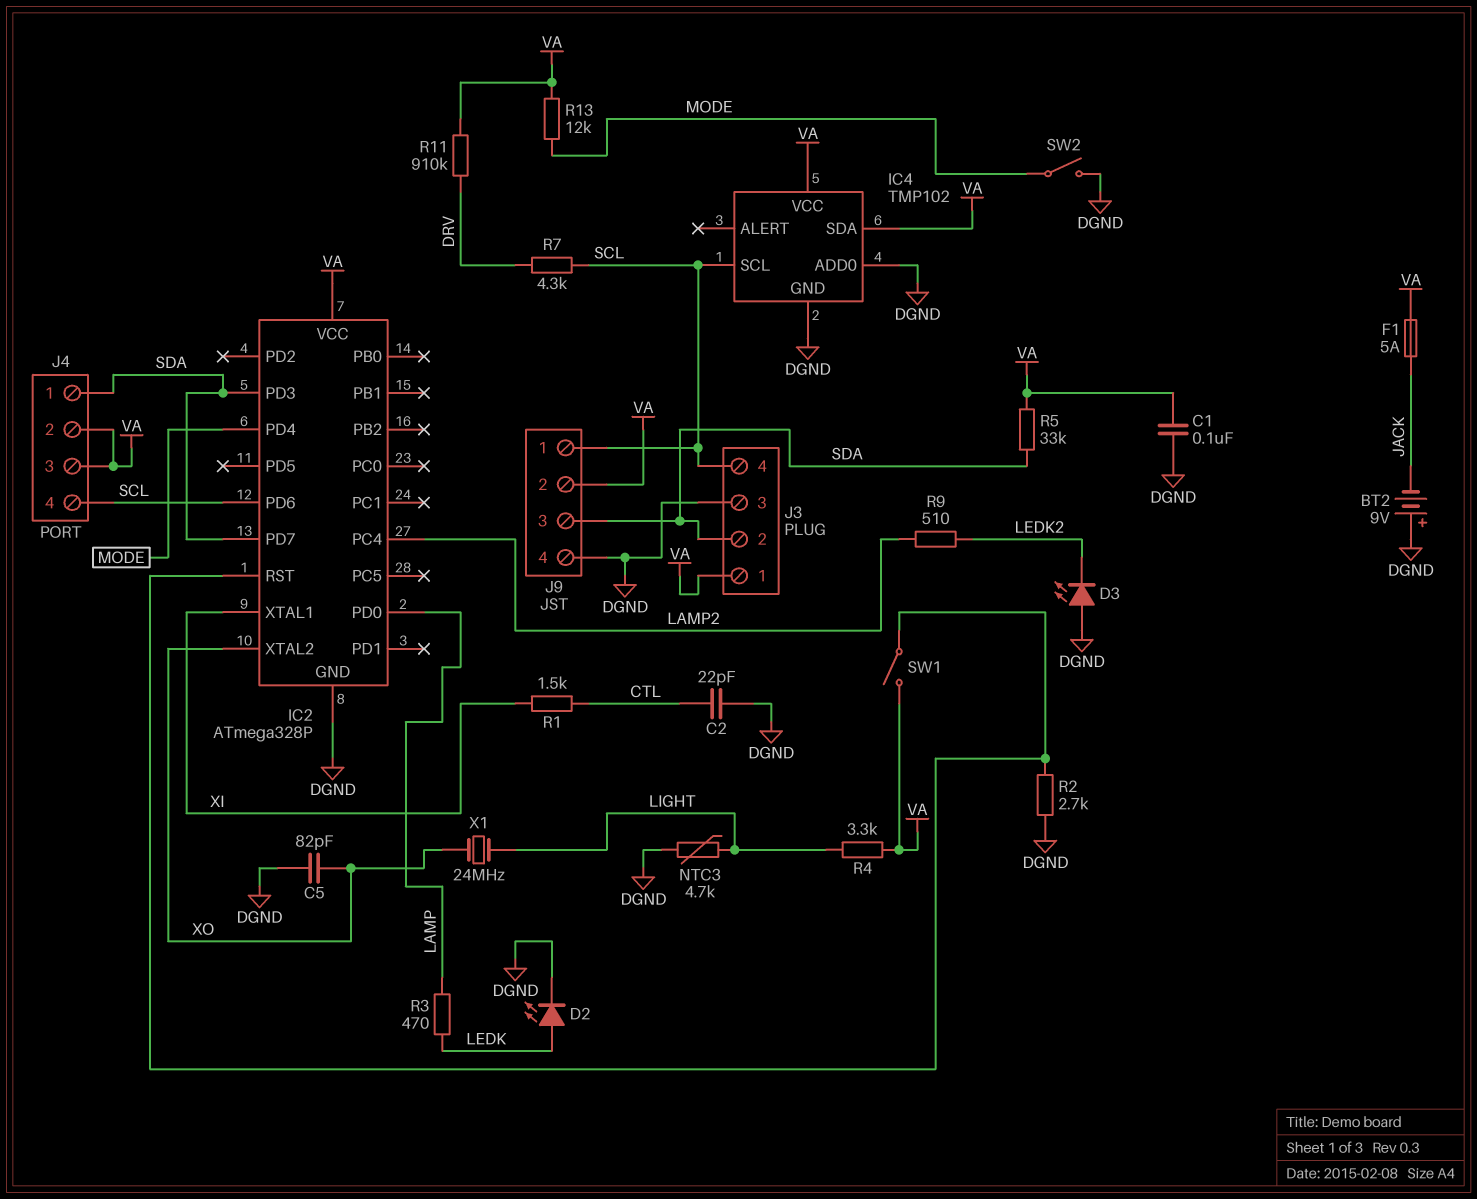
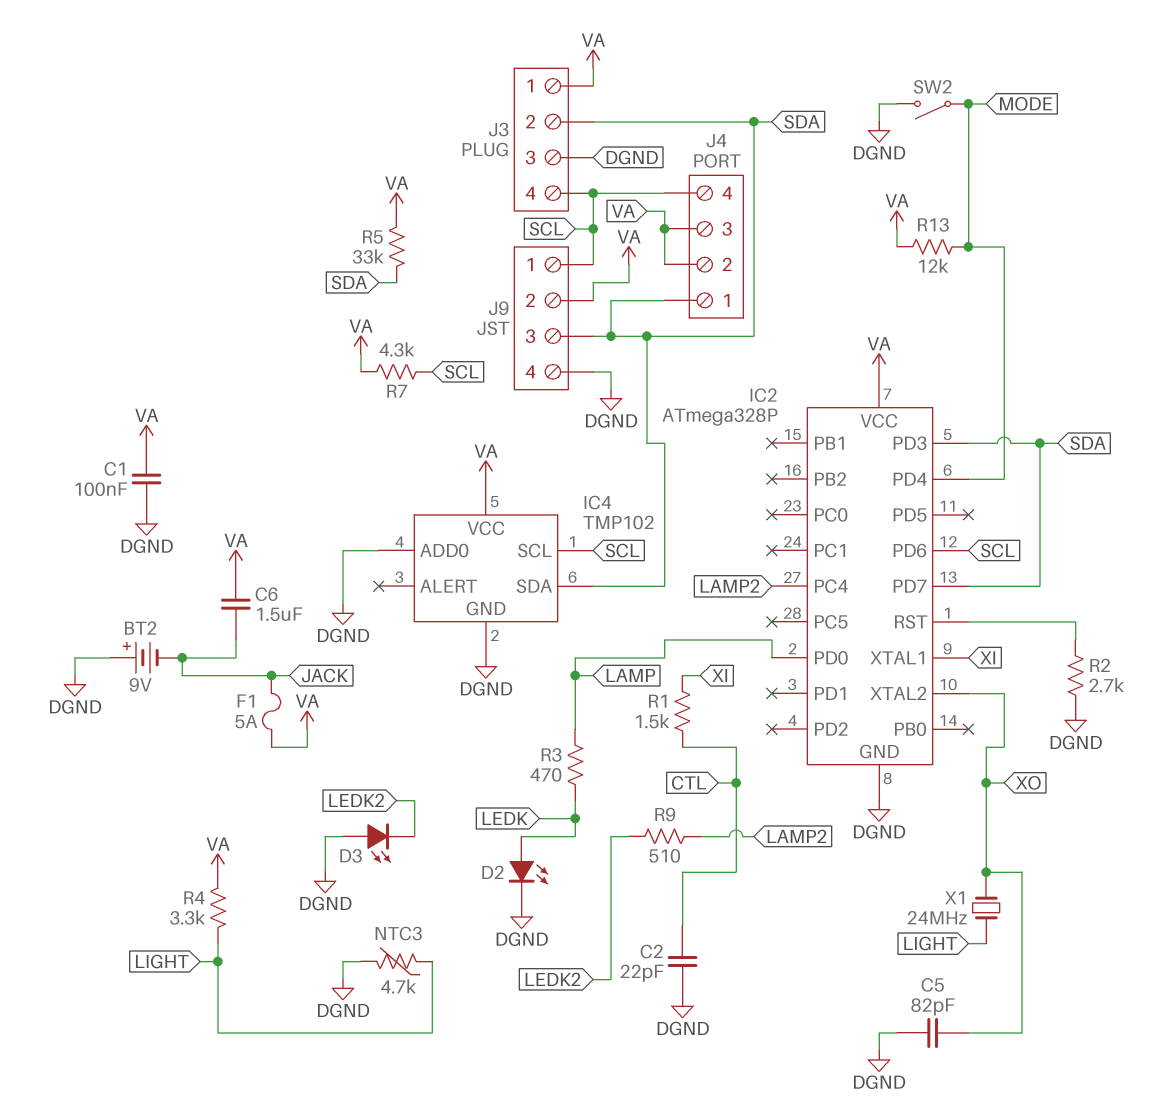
C6: none -> 1.5uF (JACK, VA)
IC4 pin SDA: VA -> SDA
R7: 4.3k (DRV, SCL) -> 4.3k (SCL, VA)
R11: 910k (DRV, VA) -> none
SW1: switch (IC2/RST, VA) -> none

